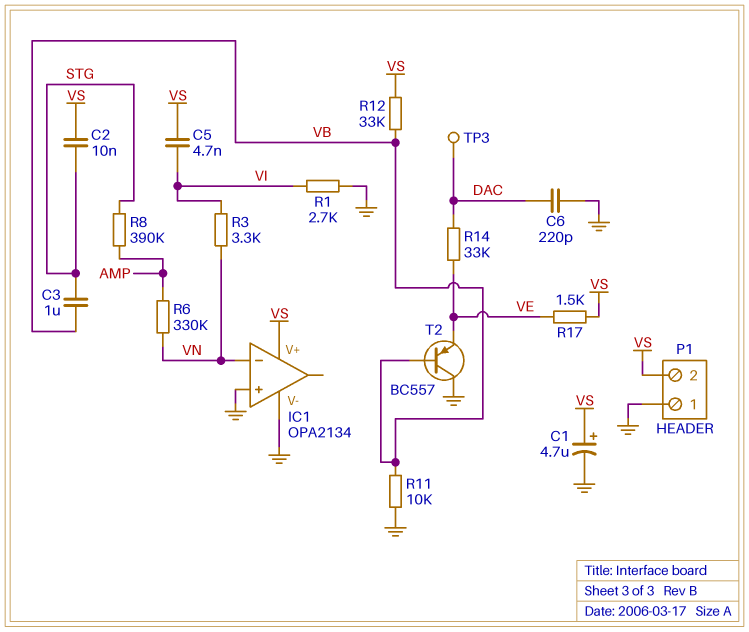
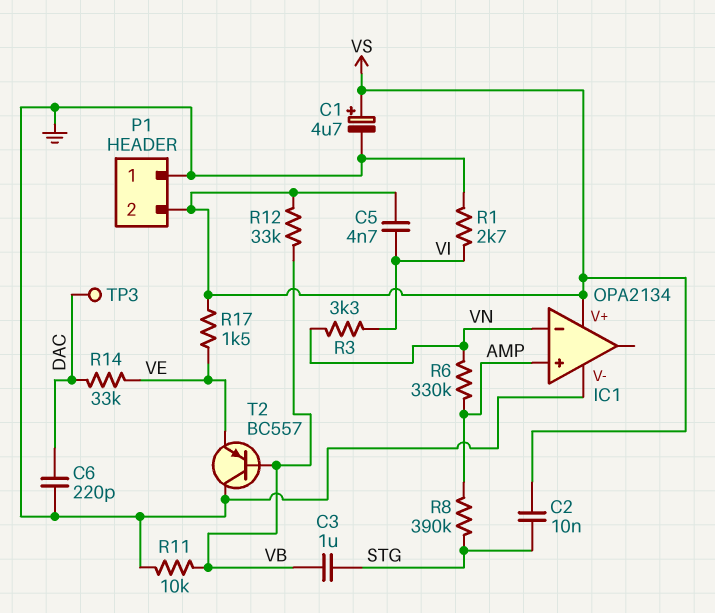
IC1 pin in+: GND -> AMP

